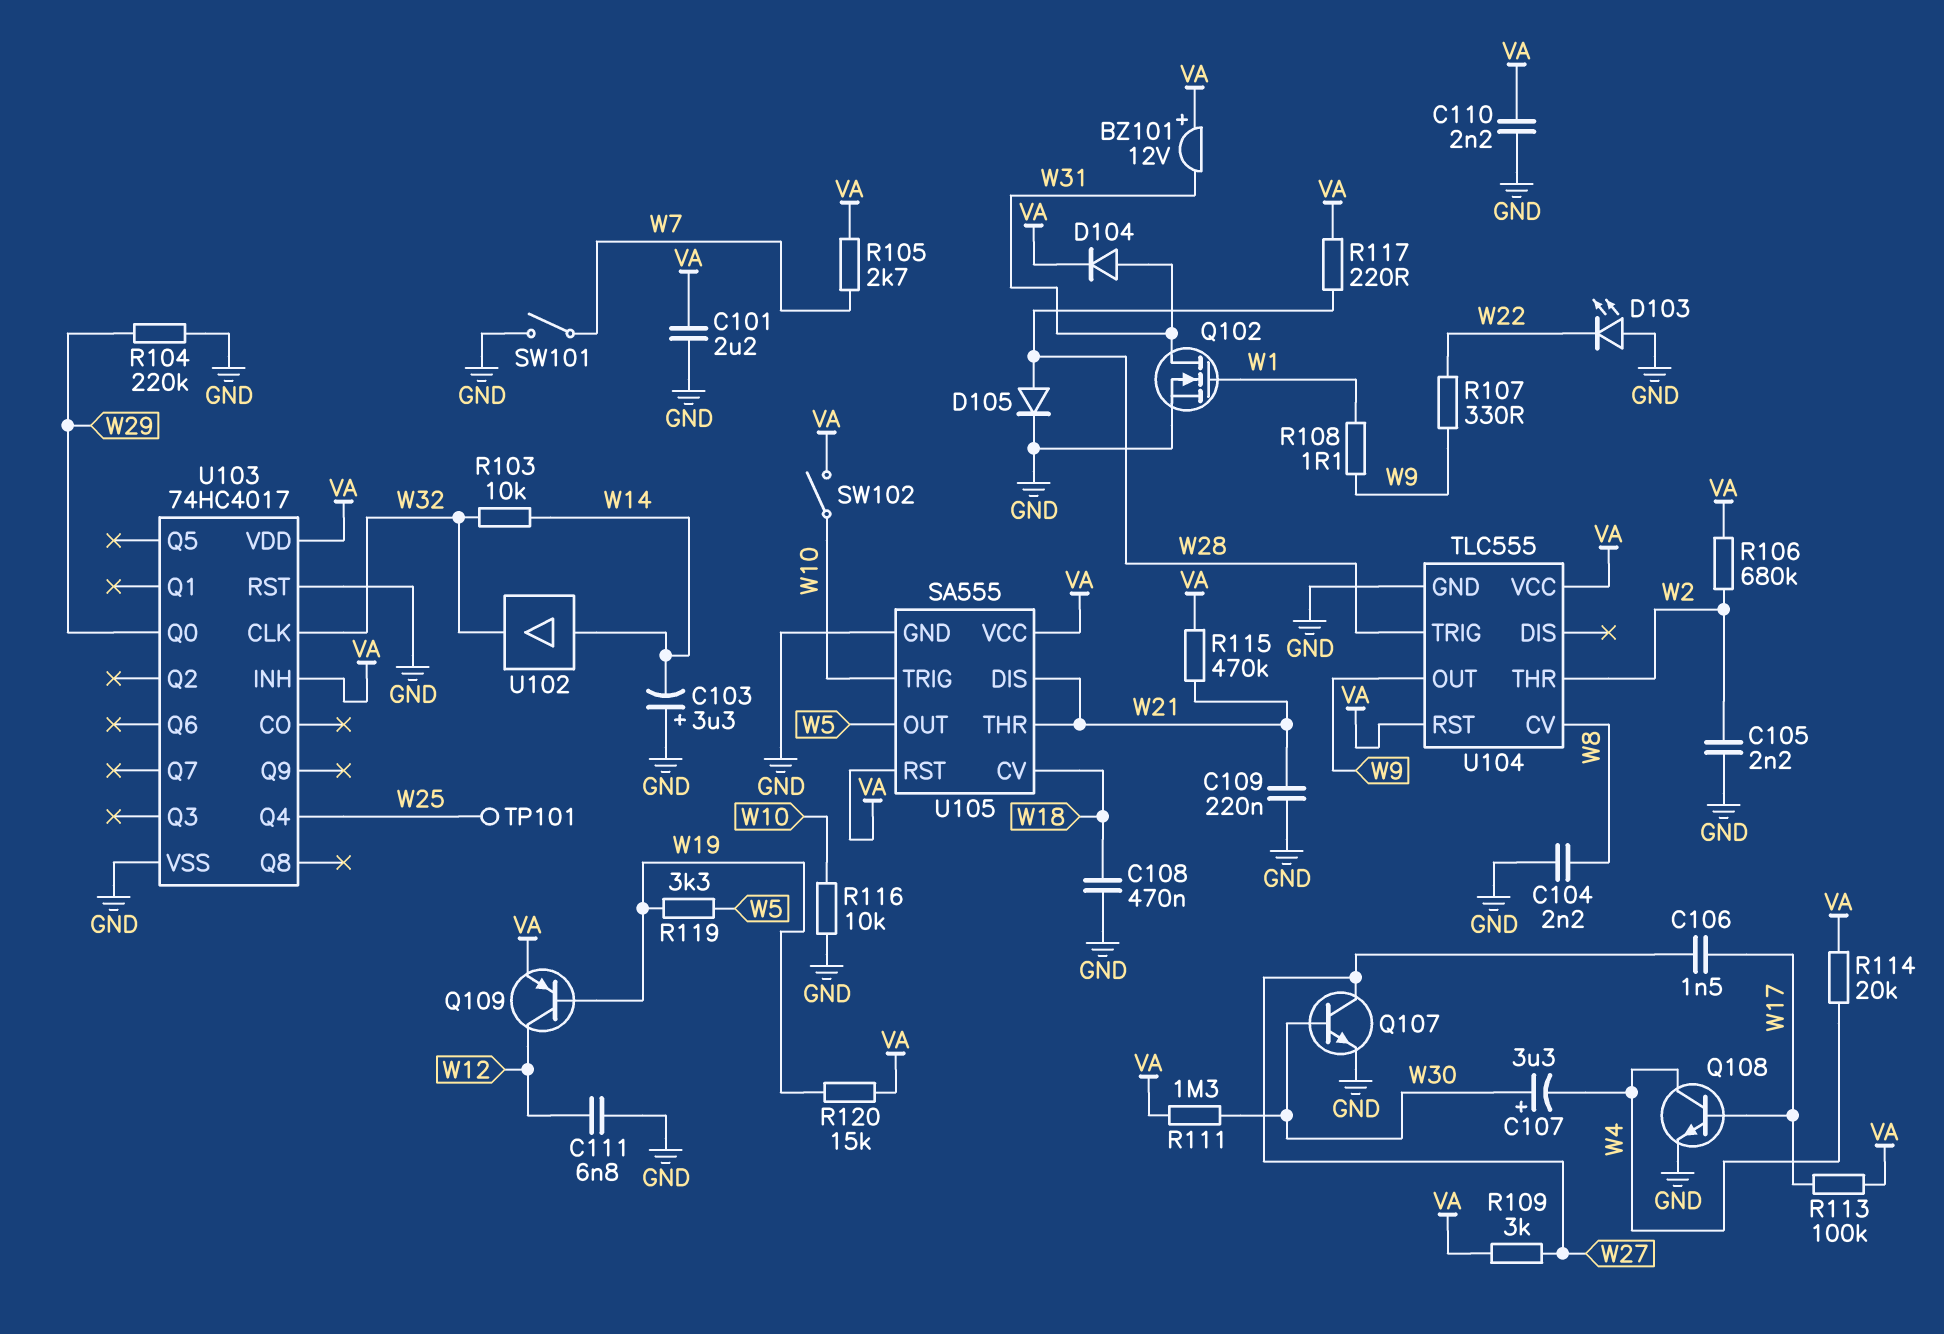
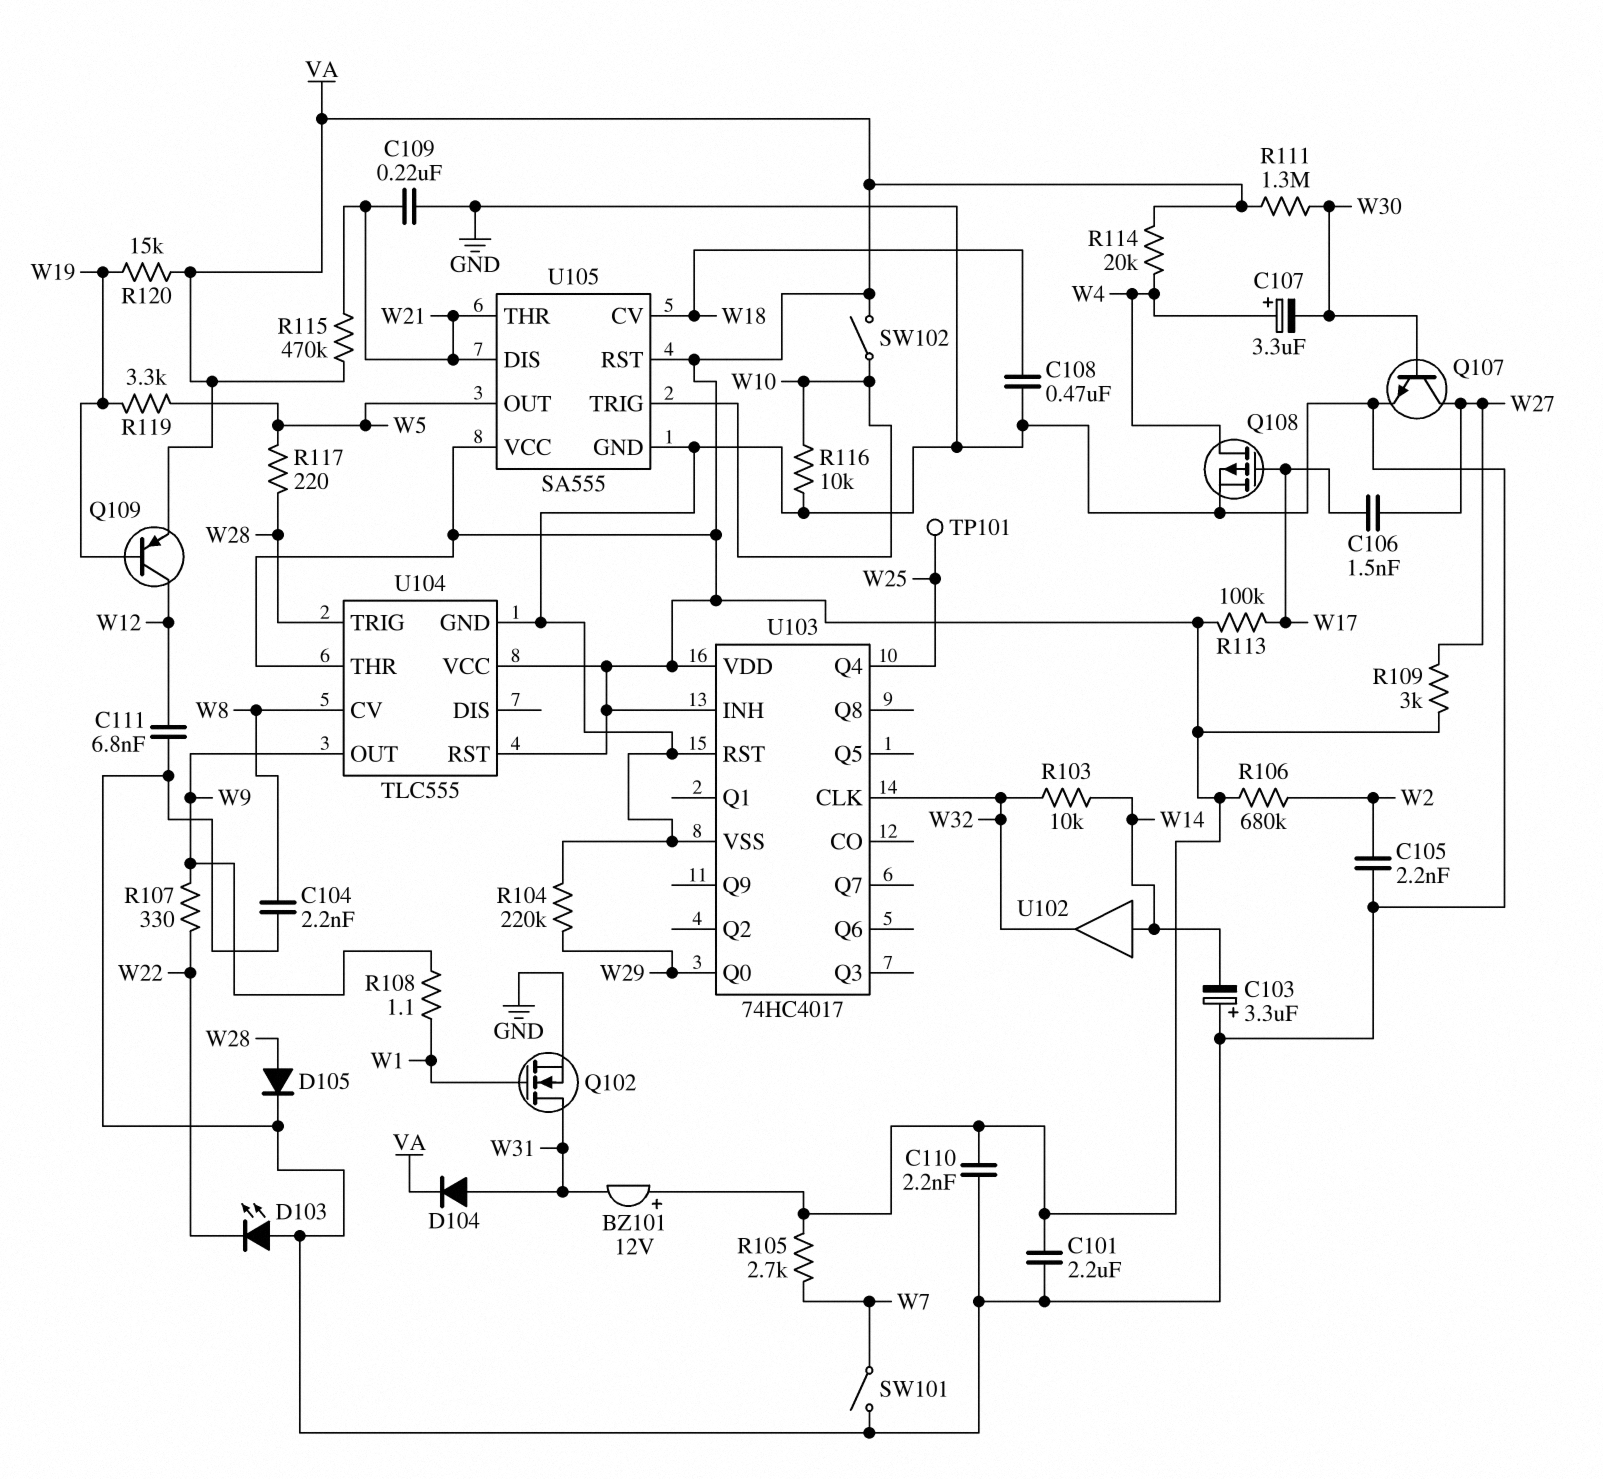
C107: 3.3uF (plus W30, minus W4) -> 3.3uF (plus W4, minus W30)
Q108: NPN (B W17, C W4, E GND) -> PMOS (G W17, D W4, S GND)
R117: 220 (VA, W28) -> 220 (W5, W28)
U104 pin THR: W2 -> VA

